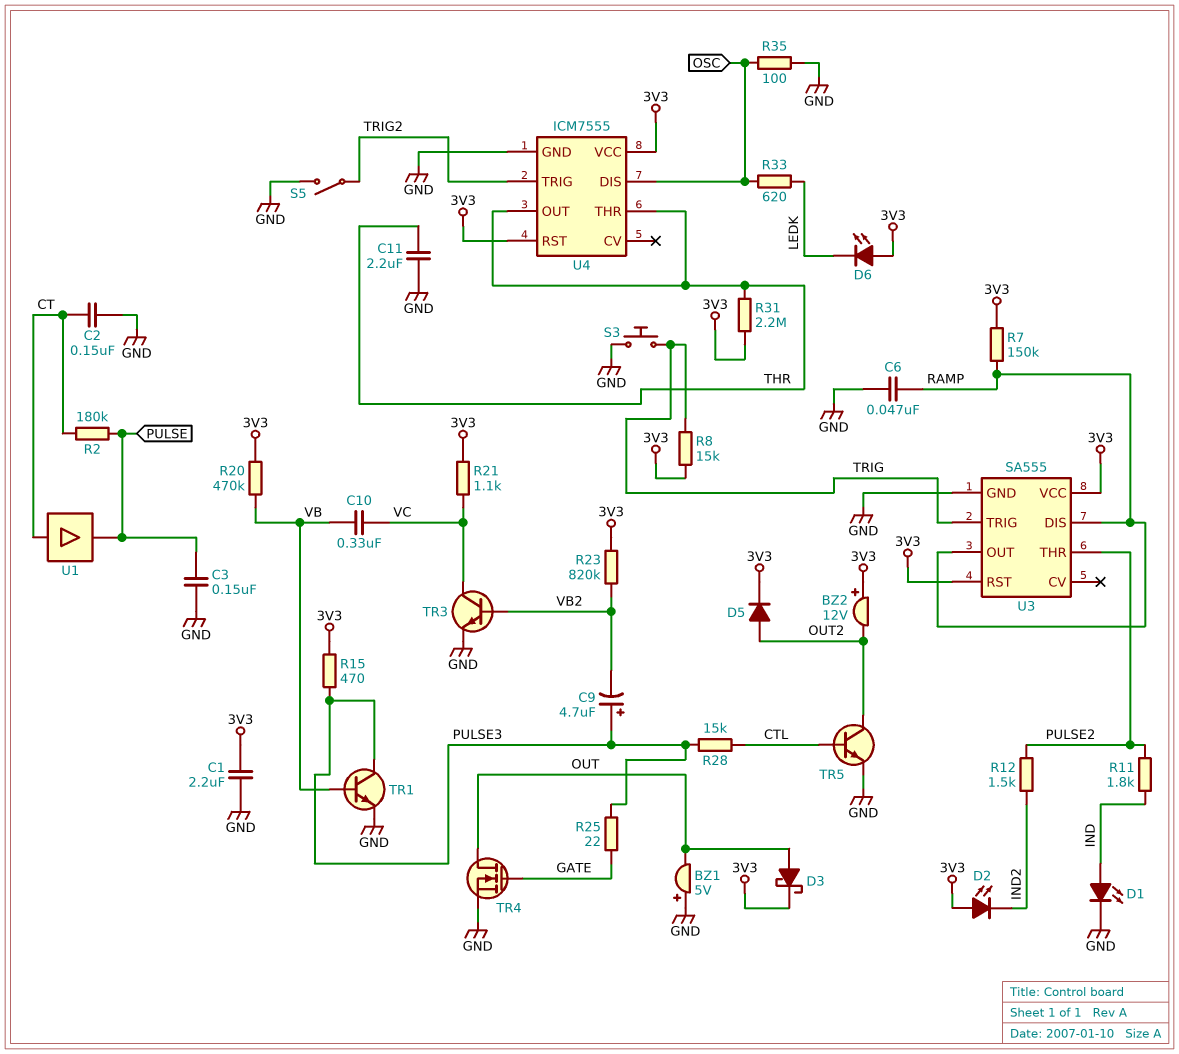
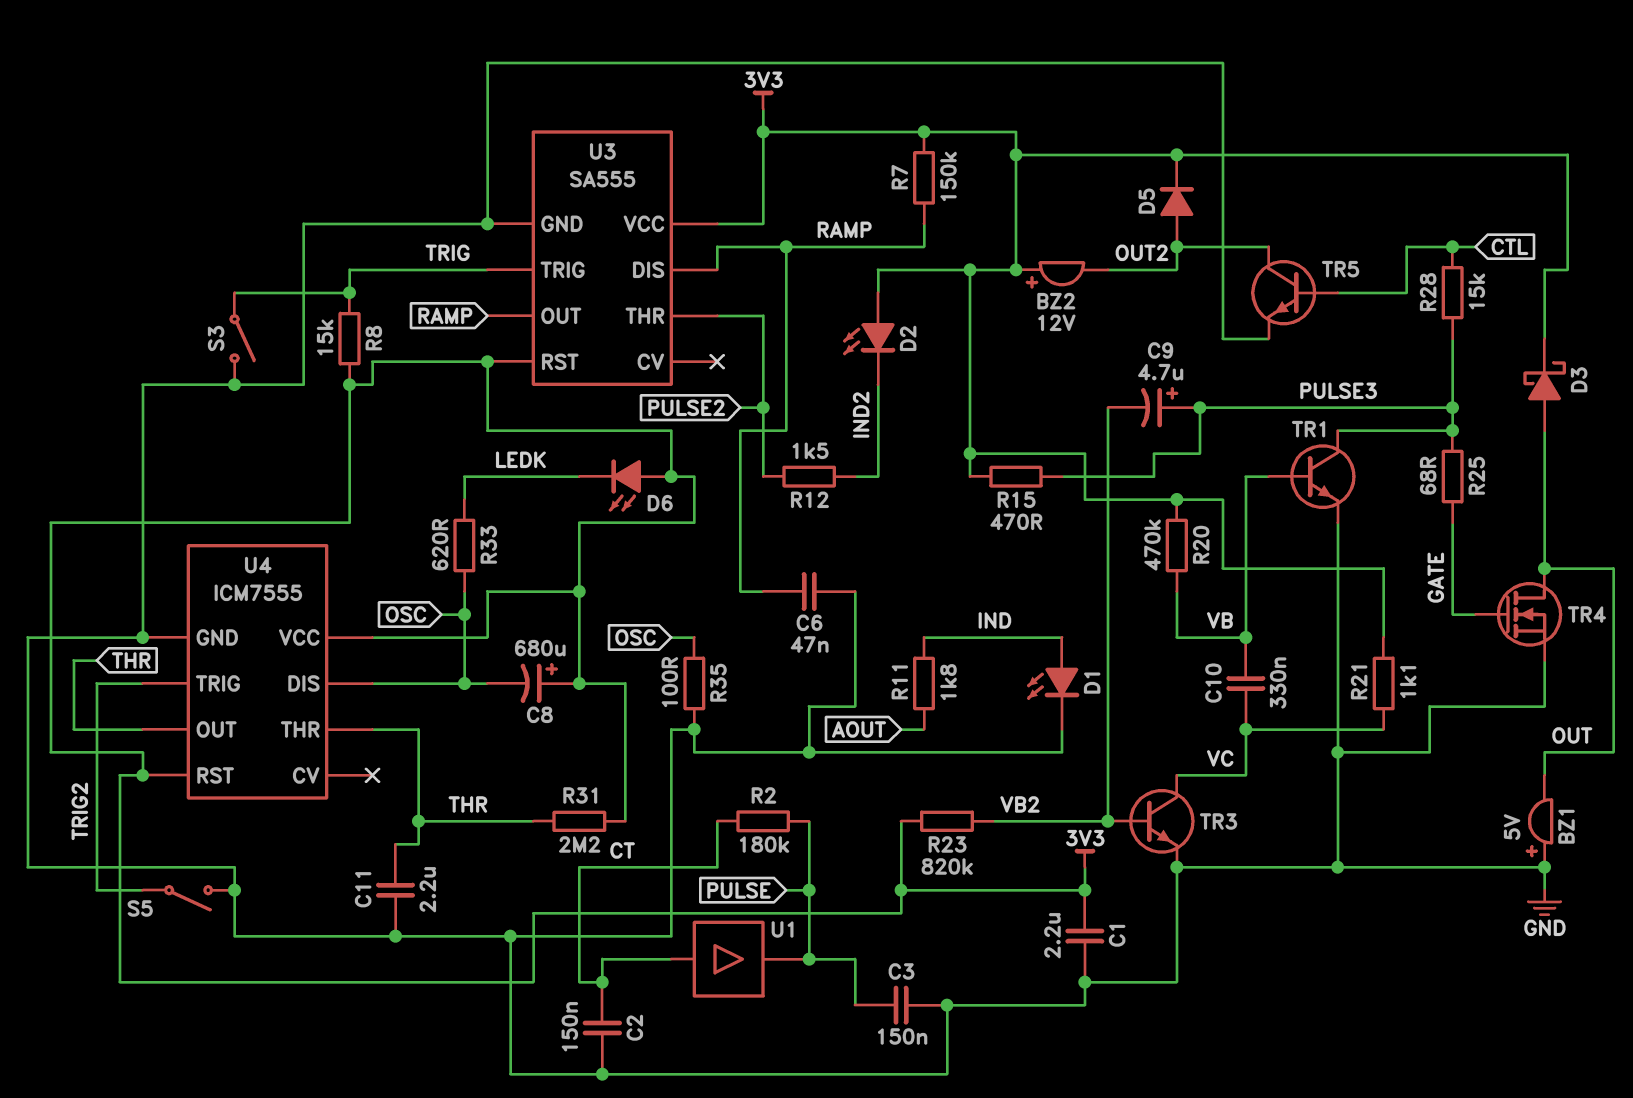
C8: none -> 680uF (plus 3V3, minus OSC)
R11: 1.8k (IND, PULSE2) -> 1.8k (AOUT, IND)
R25: 22 (GATE, PULSE3) -> 68 (GATE, PULSE3)
S3: button (GND, TRIG) -> switch (GND, TRIG)

